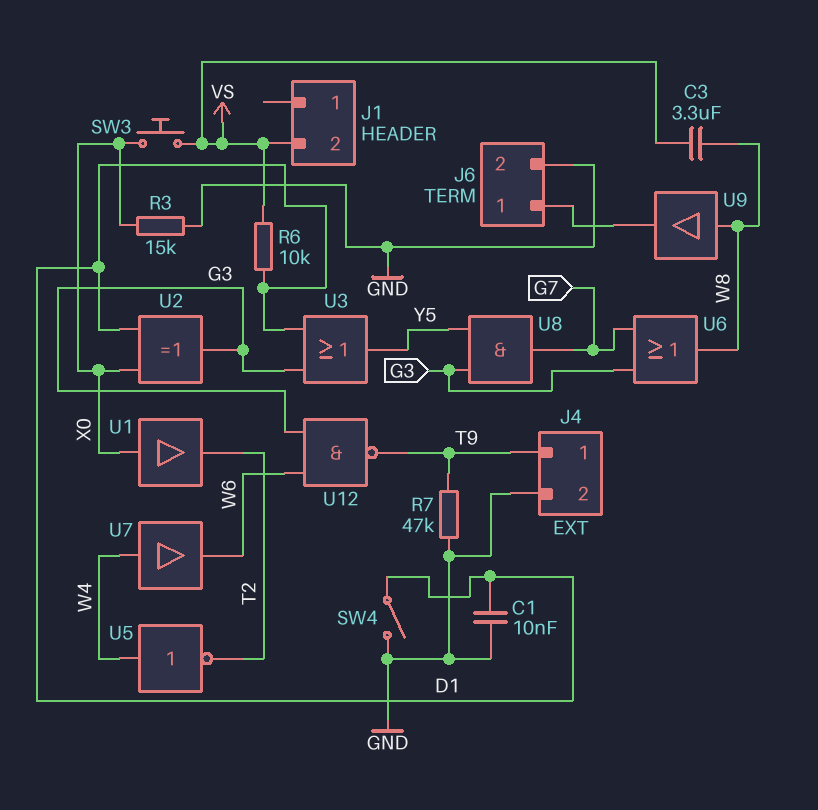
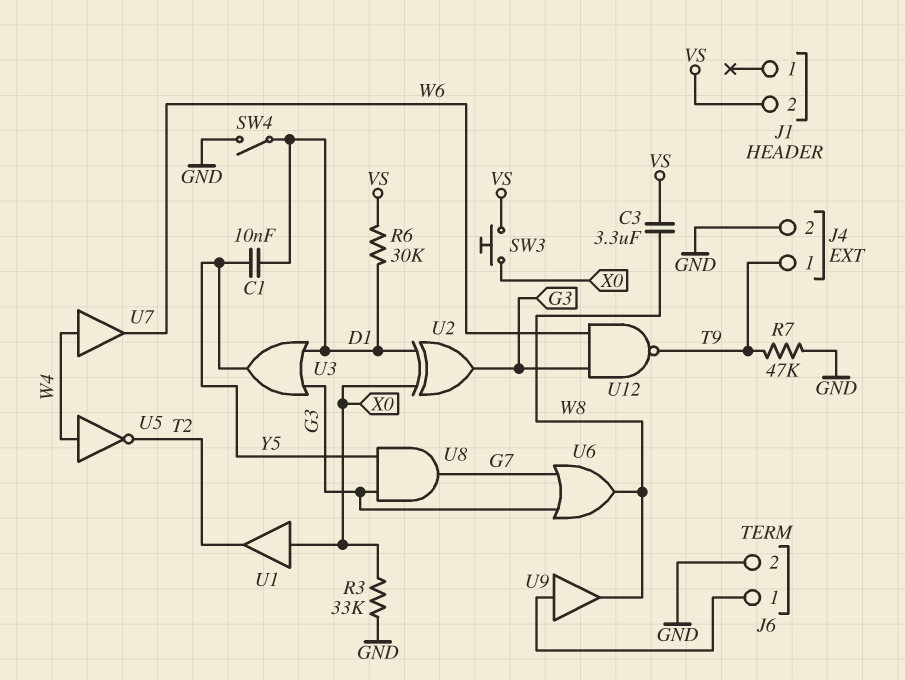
C1: 10nF (D1, GND) -> 10nF (D1, Y5)
R3: 15k (GND, X0) -> 33k (GND, X0)
R6: 10k (D1, VS) -> 30k (D1, VS)
U9: buffer (in W8, out J6/1) -> buffer (in J6/1, out W8)

